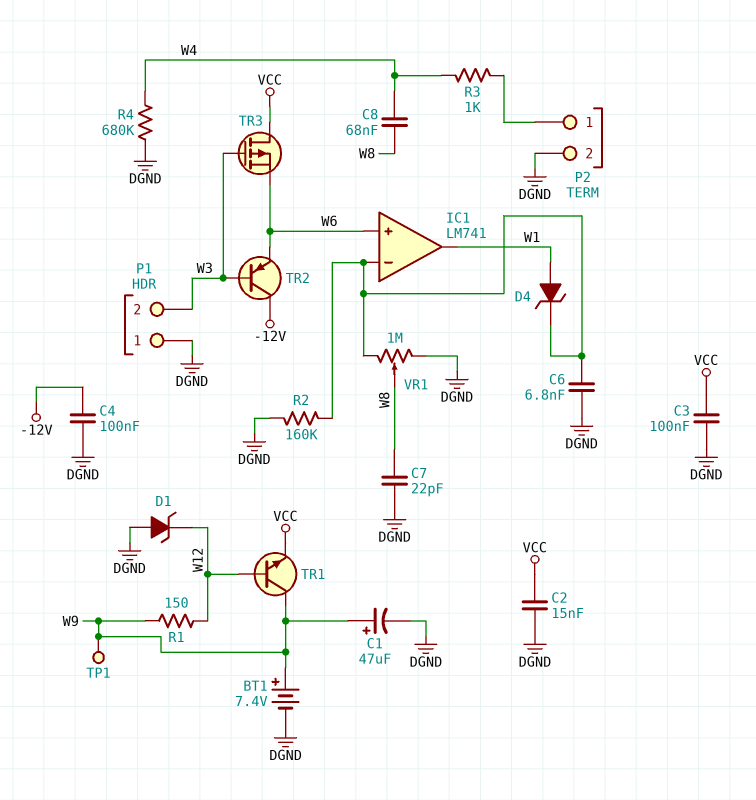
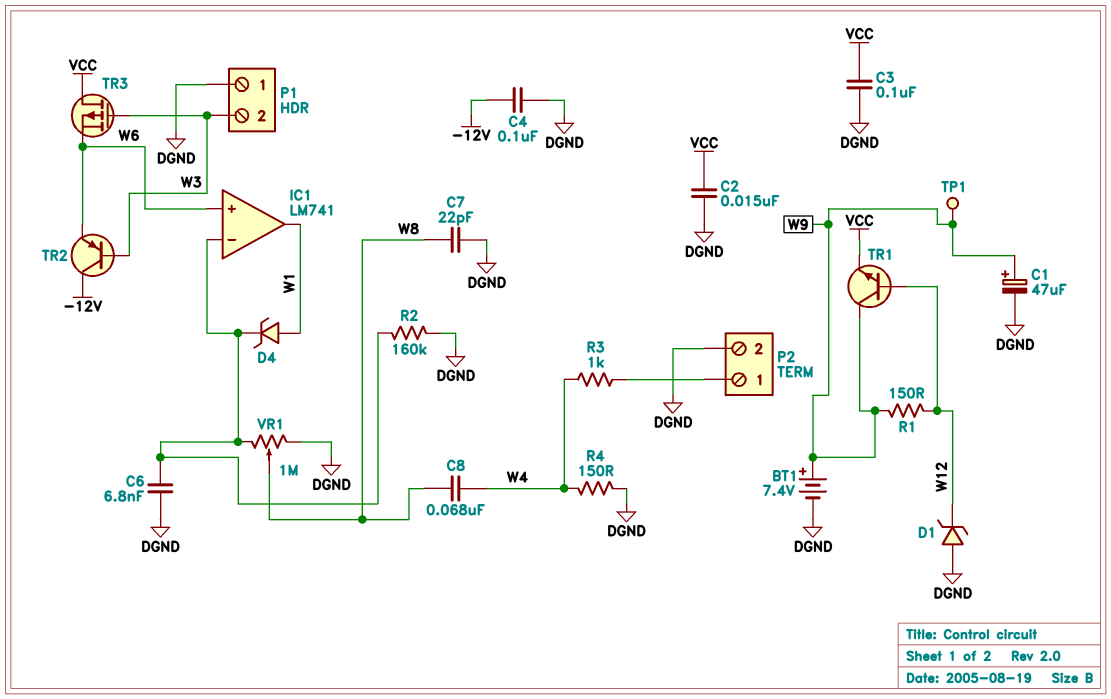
R4: 680k (DGND, W4) -> 150 (DGND, W4)

